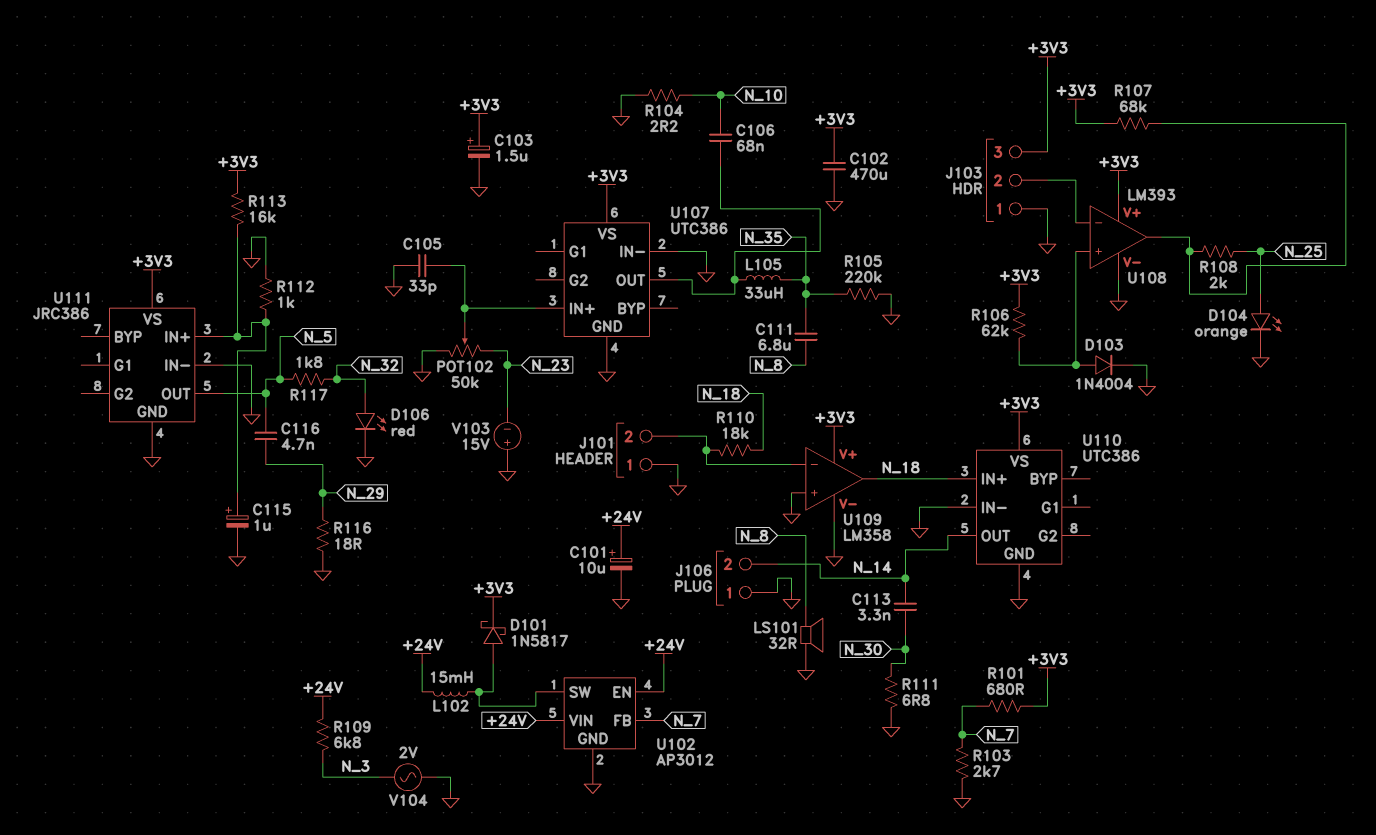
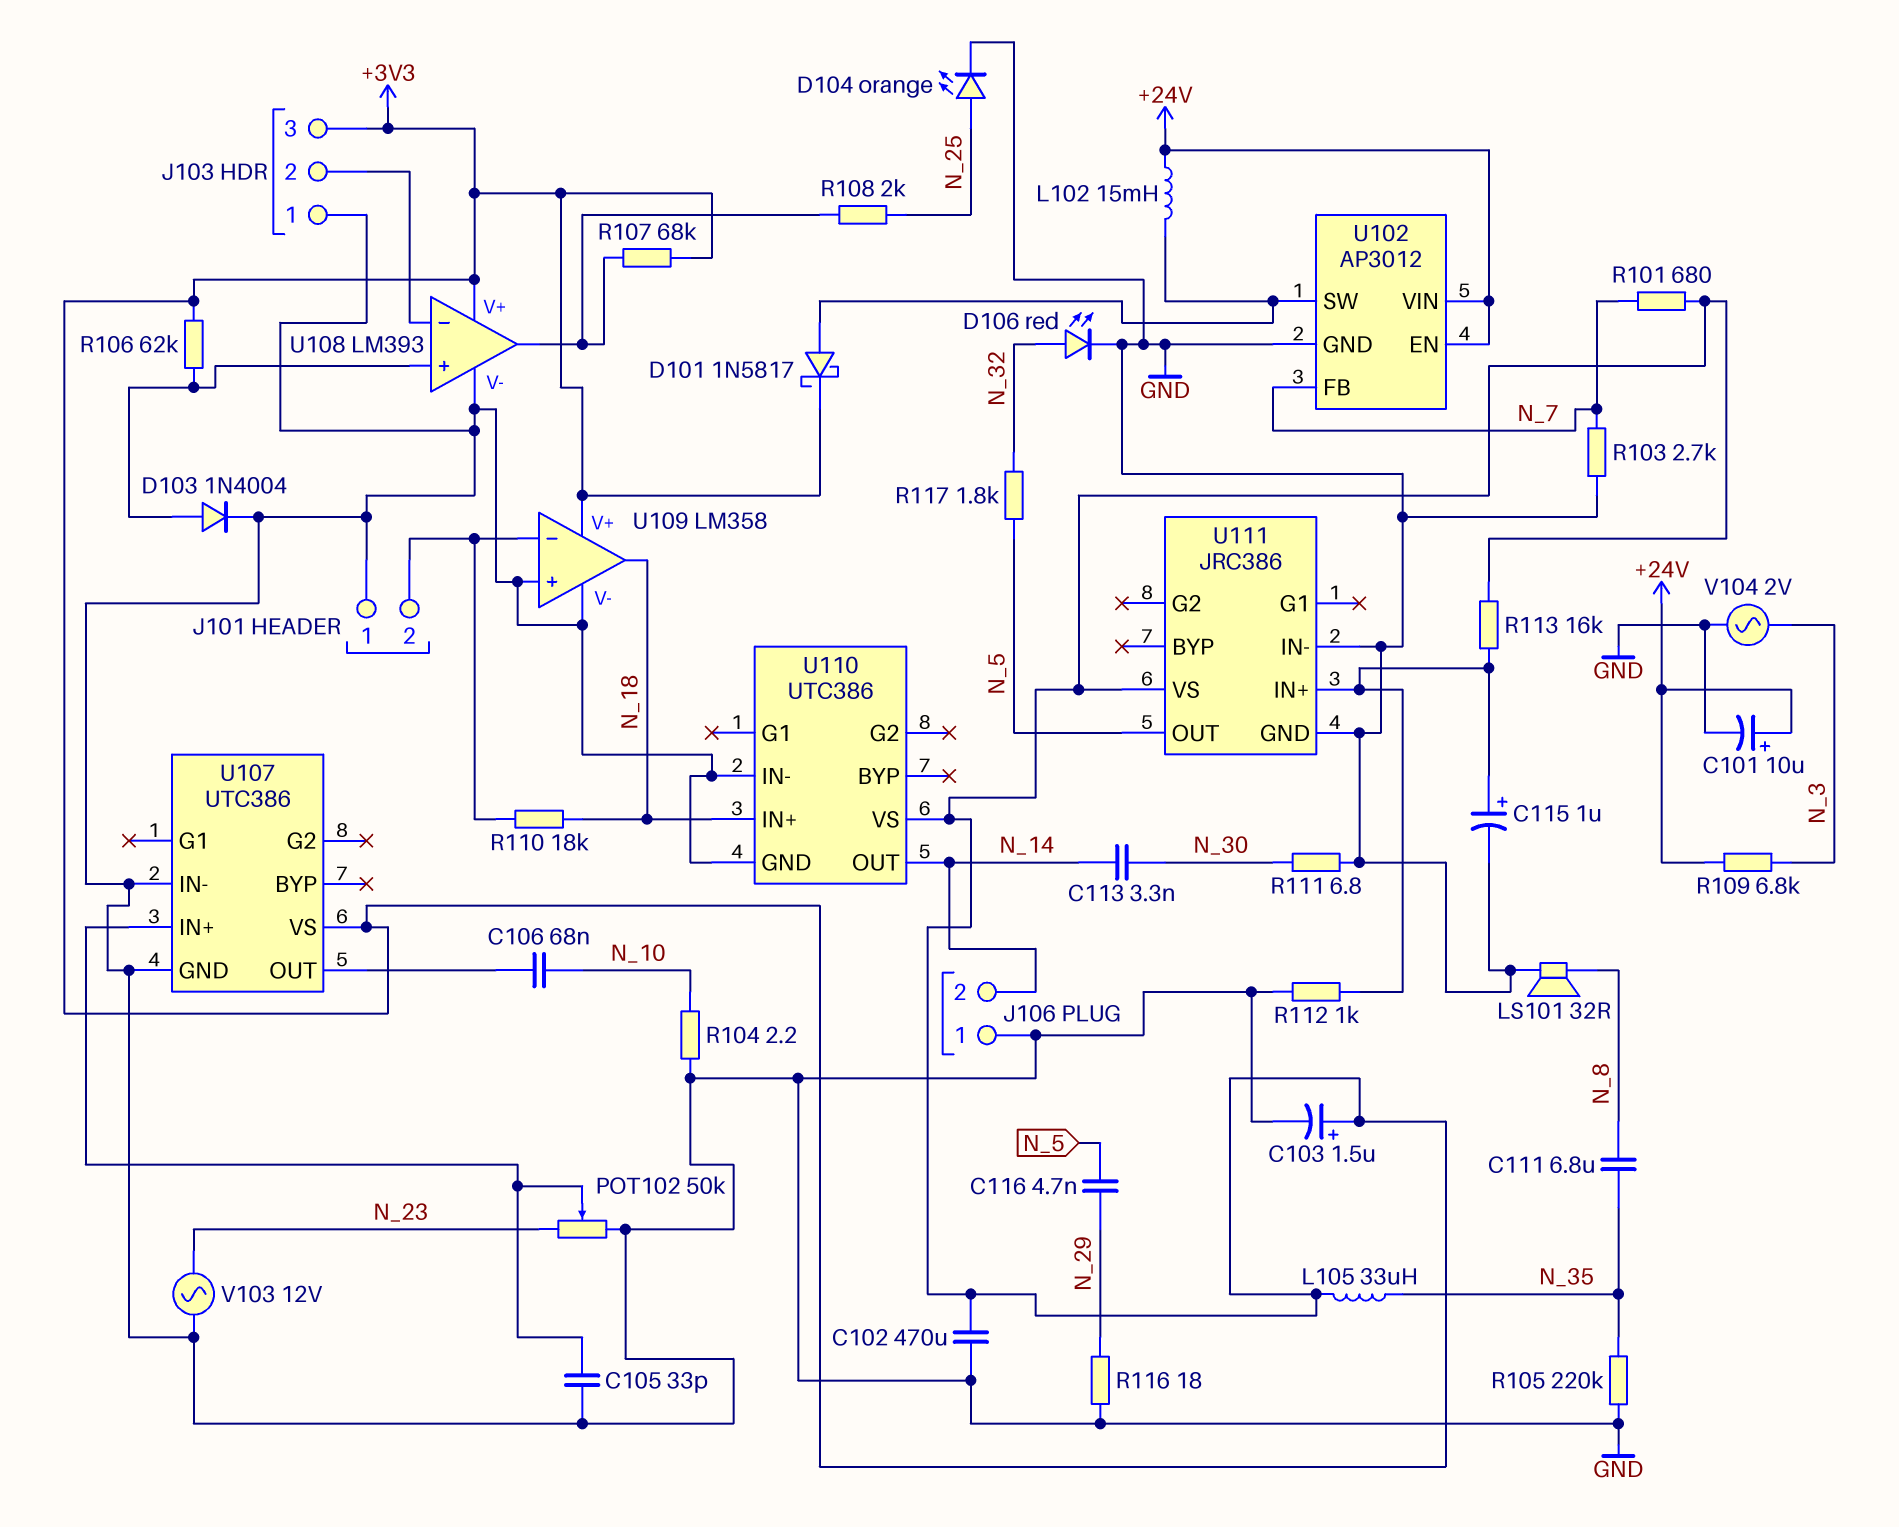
L105: 33uH (N_35, U107/OUT) -> 33uH (+3V3, N_35)
V103: 15V (plus GND, minus N_23) -> AC 12V (GND, N_23)

